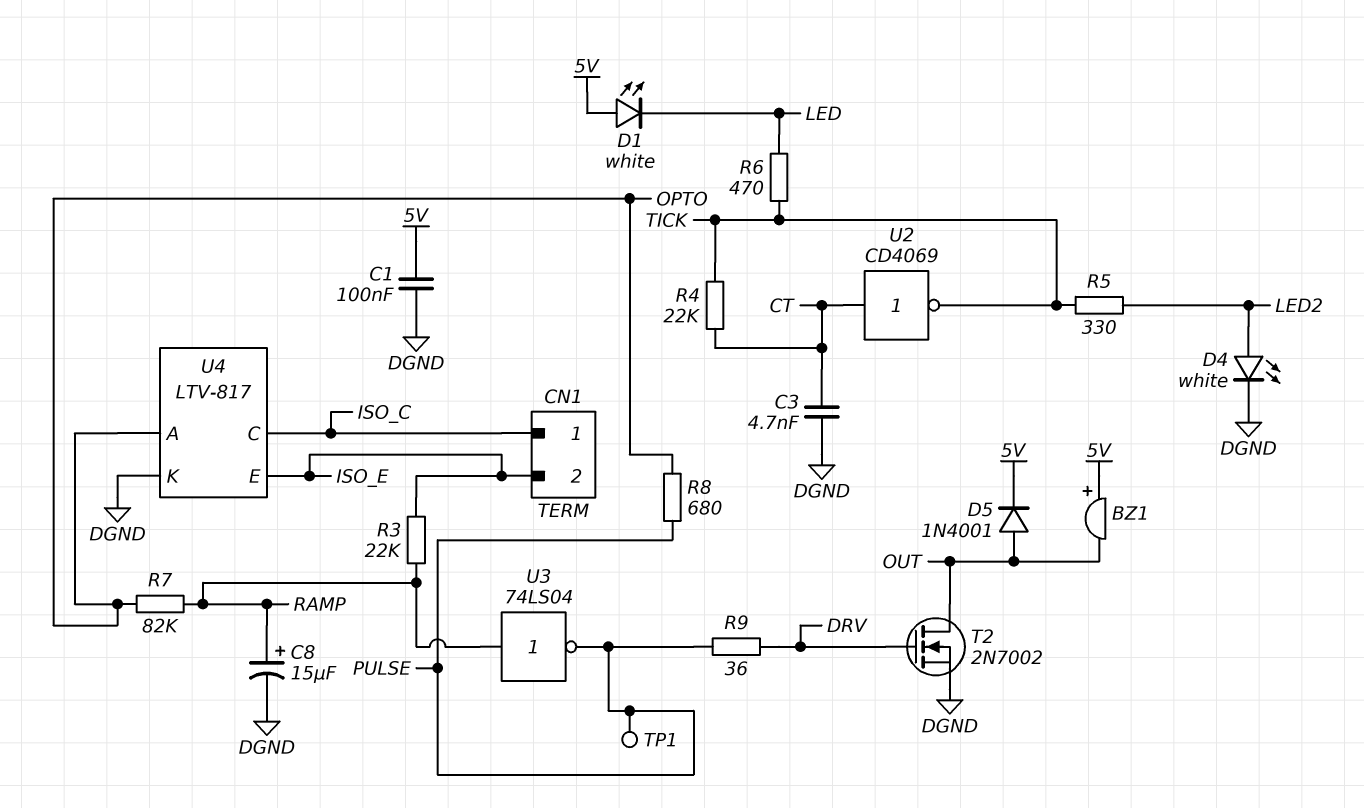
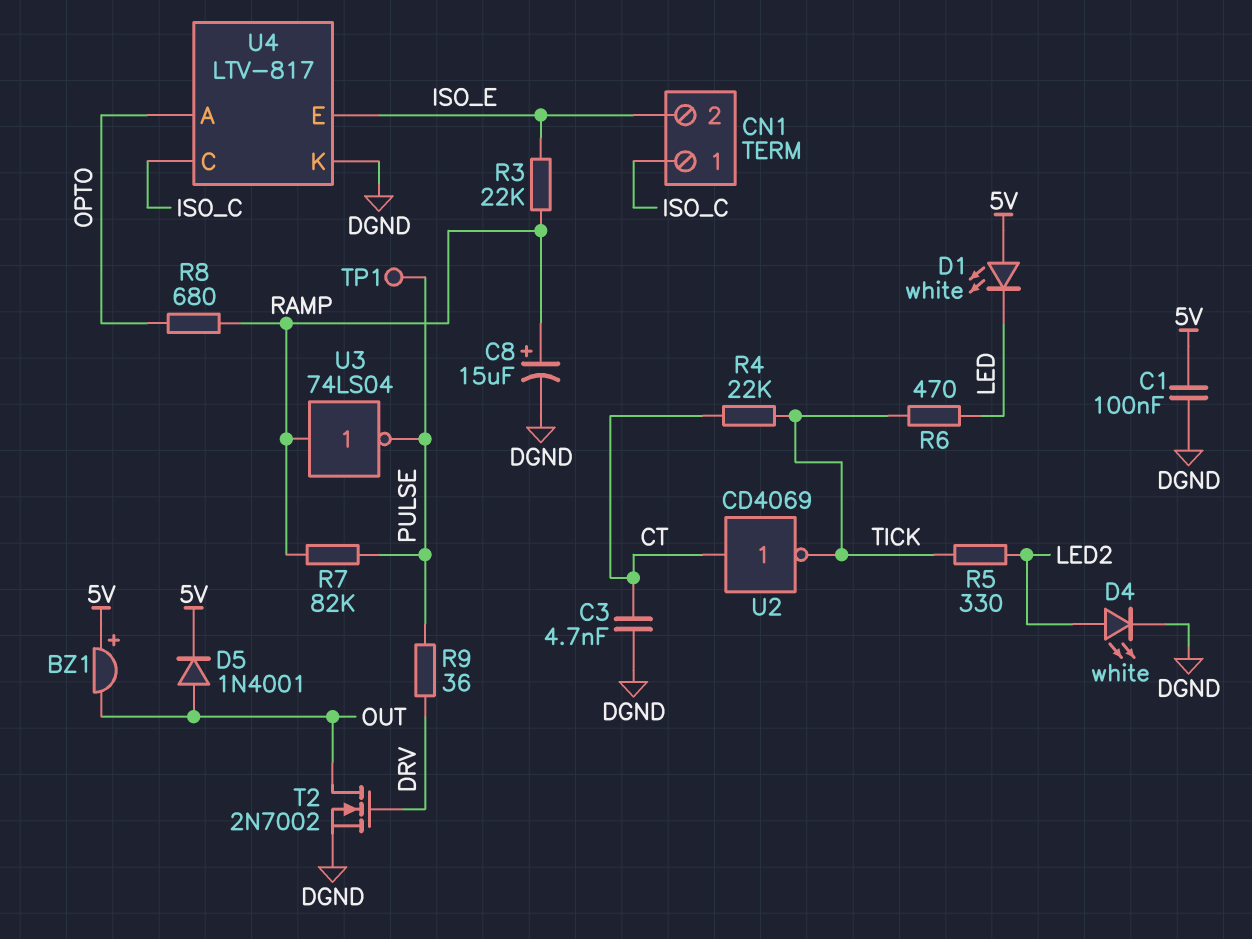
R7: 82k (OPTO, RAMP) -> 82k (PULSE, RAMP)
R8: 680 (OPTO, PULSE) -> 680 (OPTO, RAMP)

